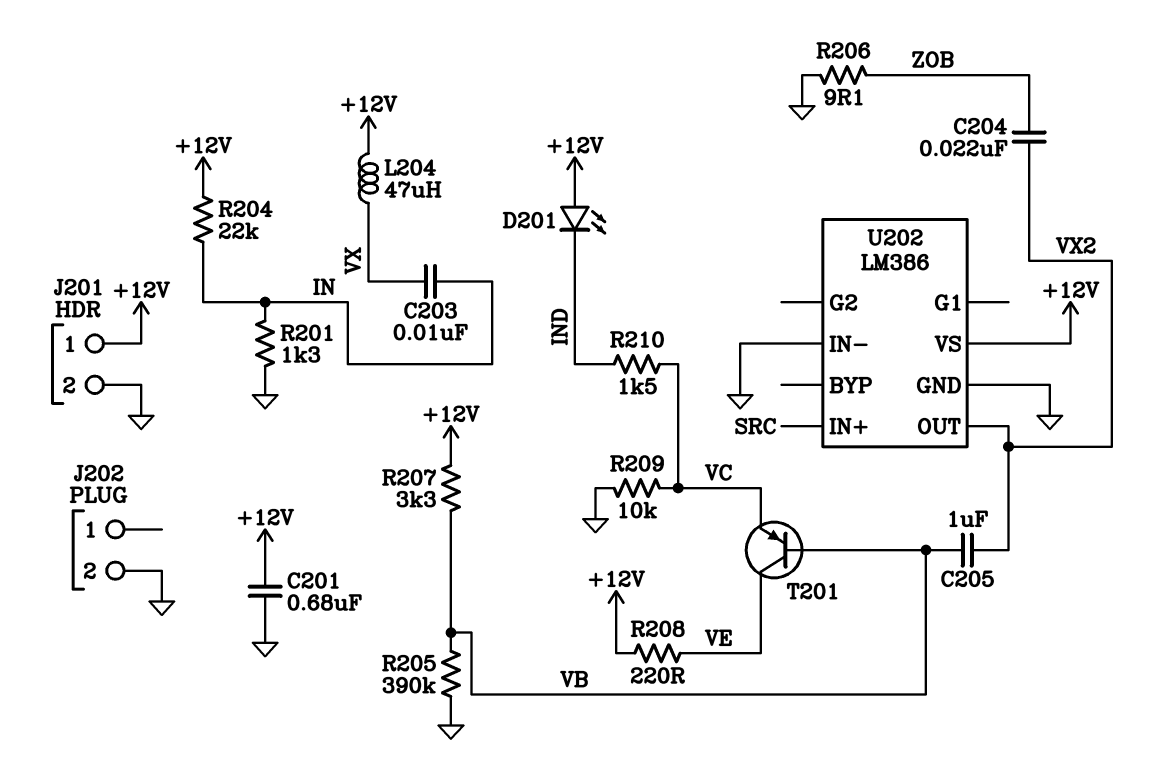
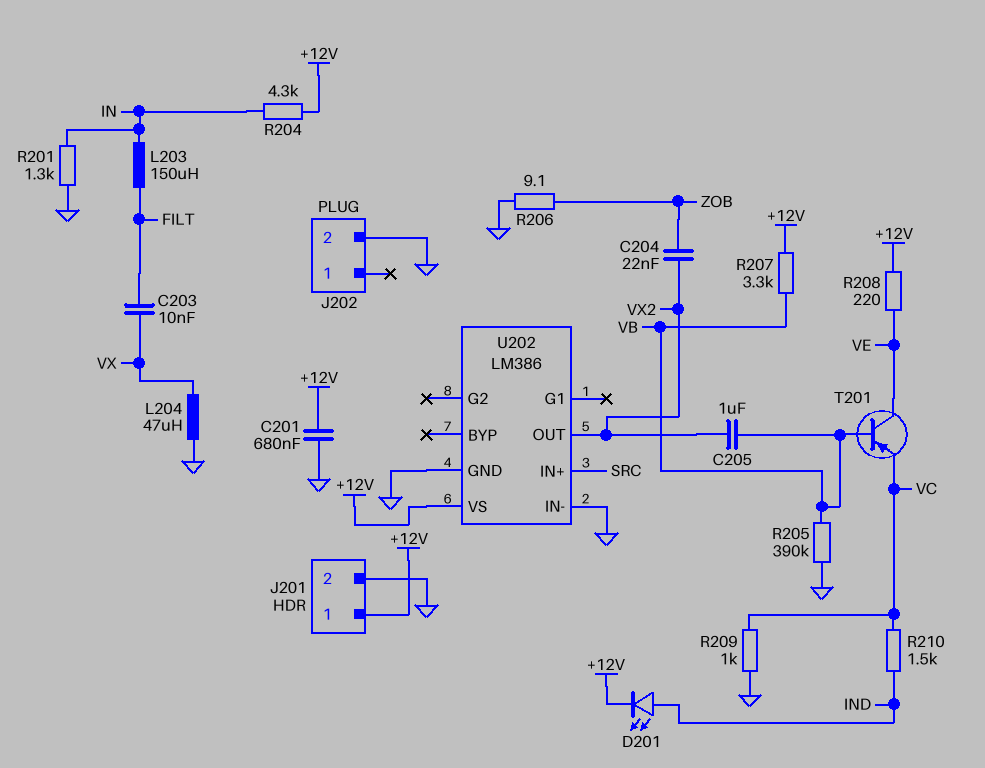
C203: 10nF (IN, VX) -> 10nF (FILT, VX)
D201: LED (A +12V, K IND) -> LED (A IND, K +12V)
L203: none -> 150uH (FILT, IN)
L204: 47uH (+12V, VX) -> 47uH (GND, VX)
R204: 22k (+12V, IN) -> 4.3k (+12V, IN)
R209: 10k (GND, VC) -> 1k (GND, VC)

